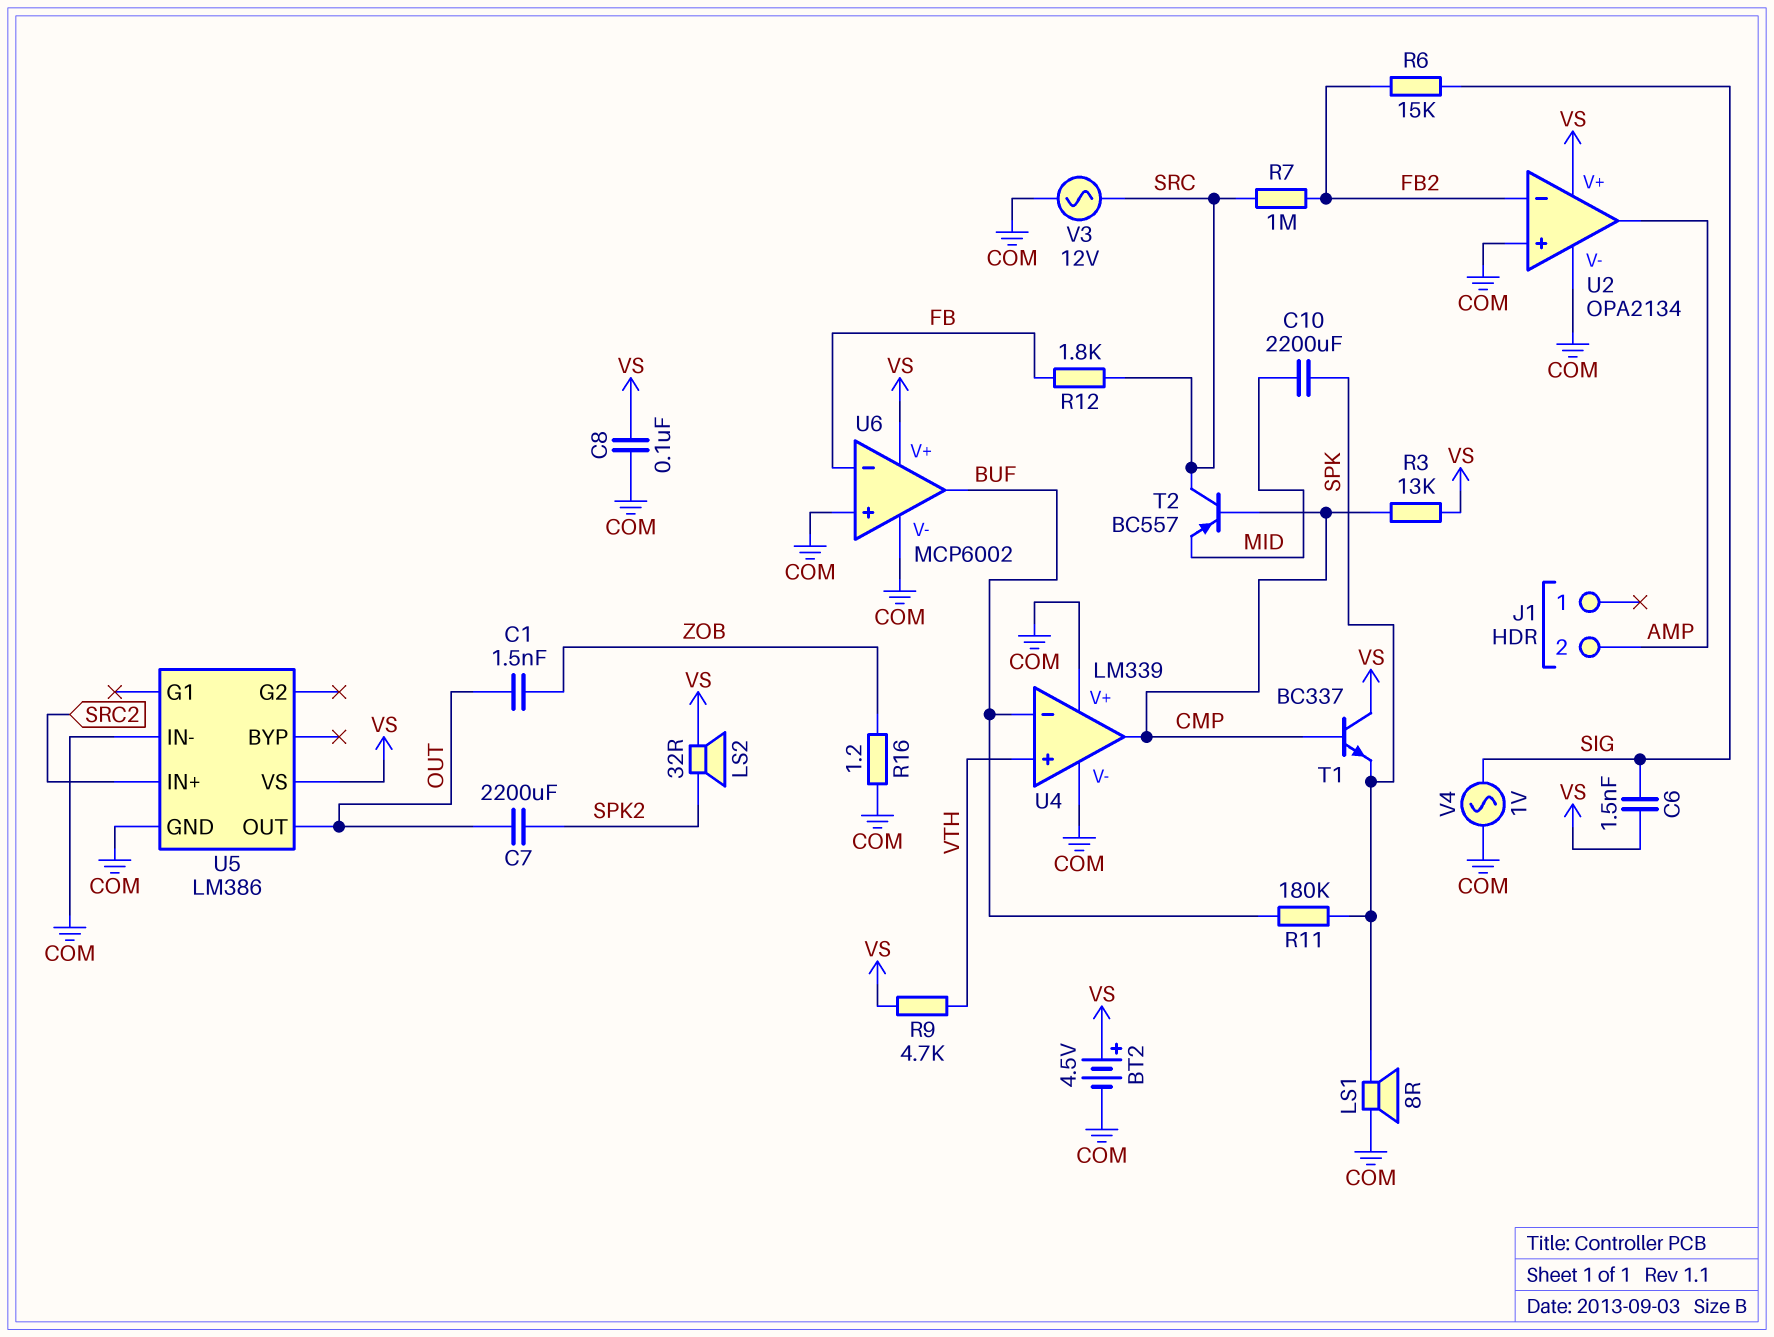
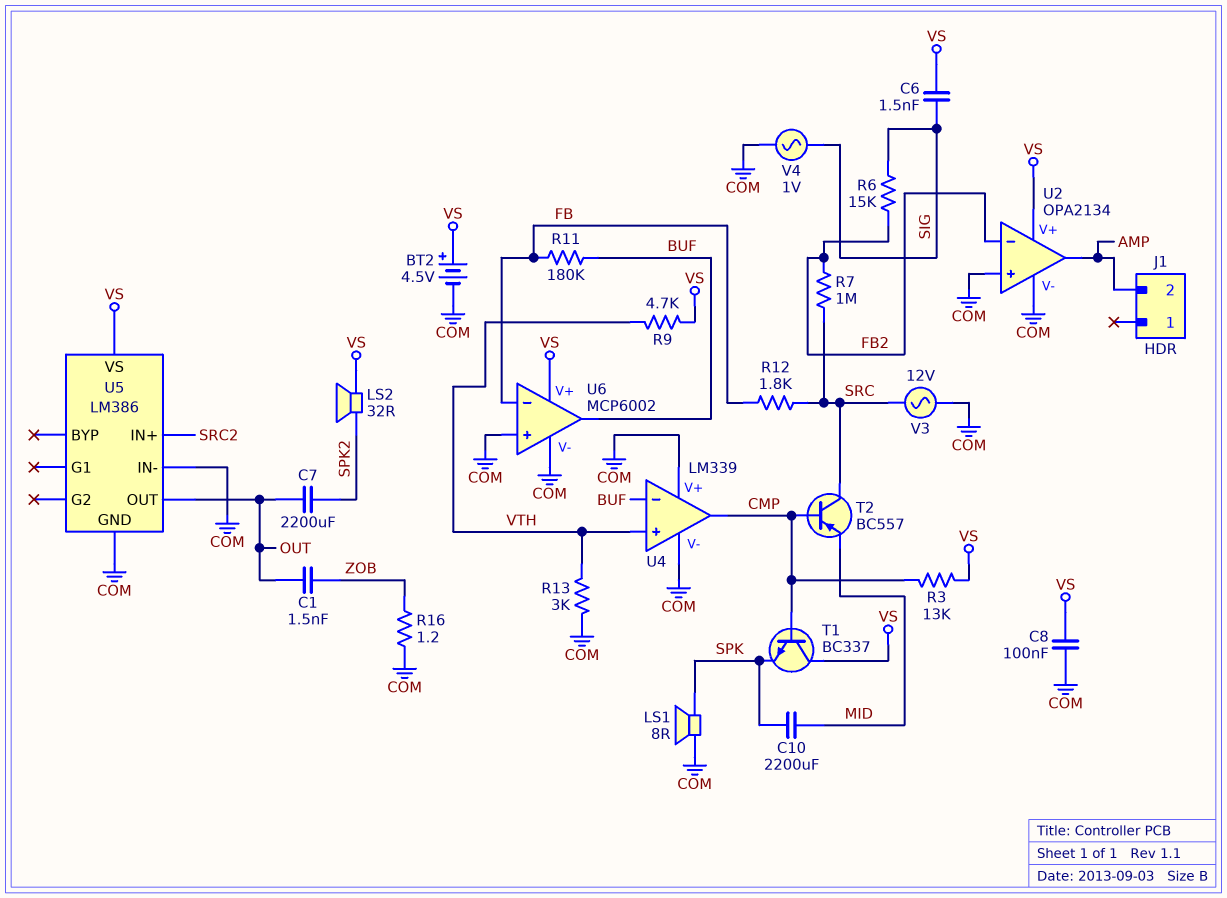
R11: 180k (BUF, SPK) -> 180k (BUF, FB)
R13: none -> 3k (COM, VTH)

